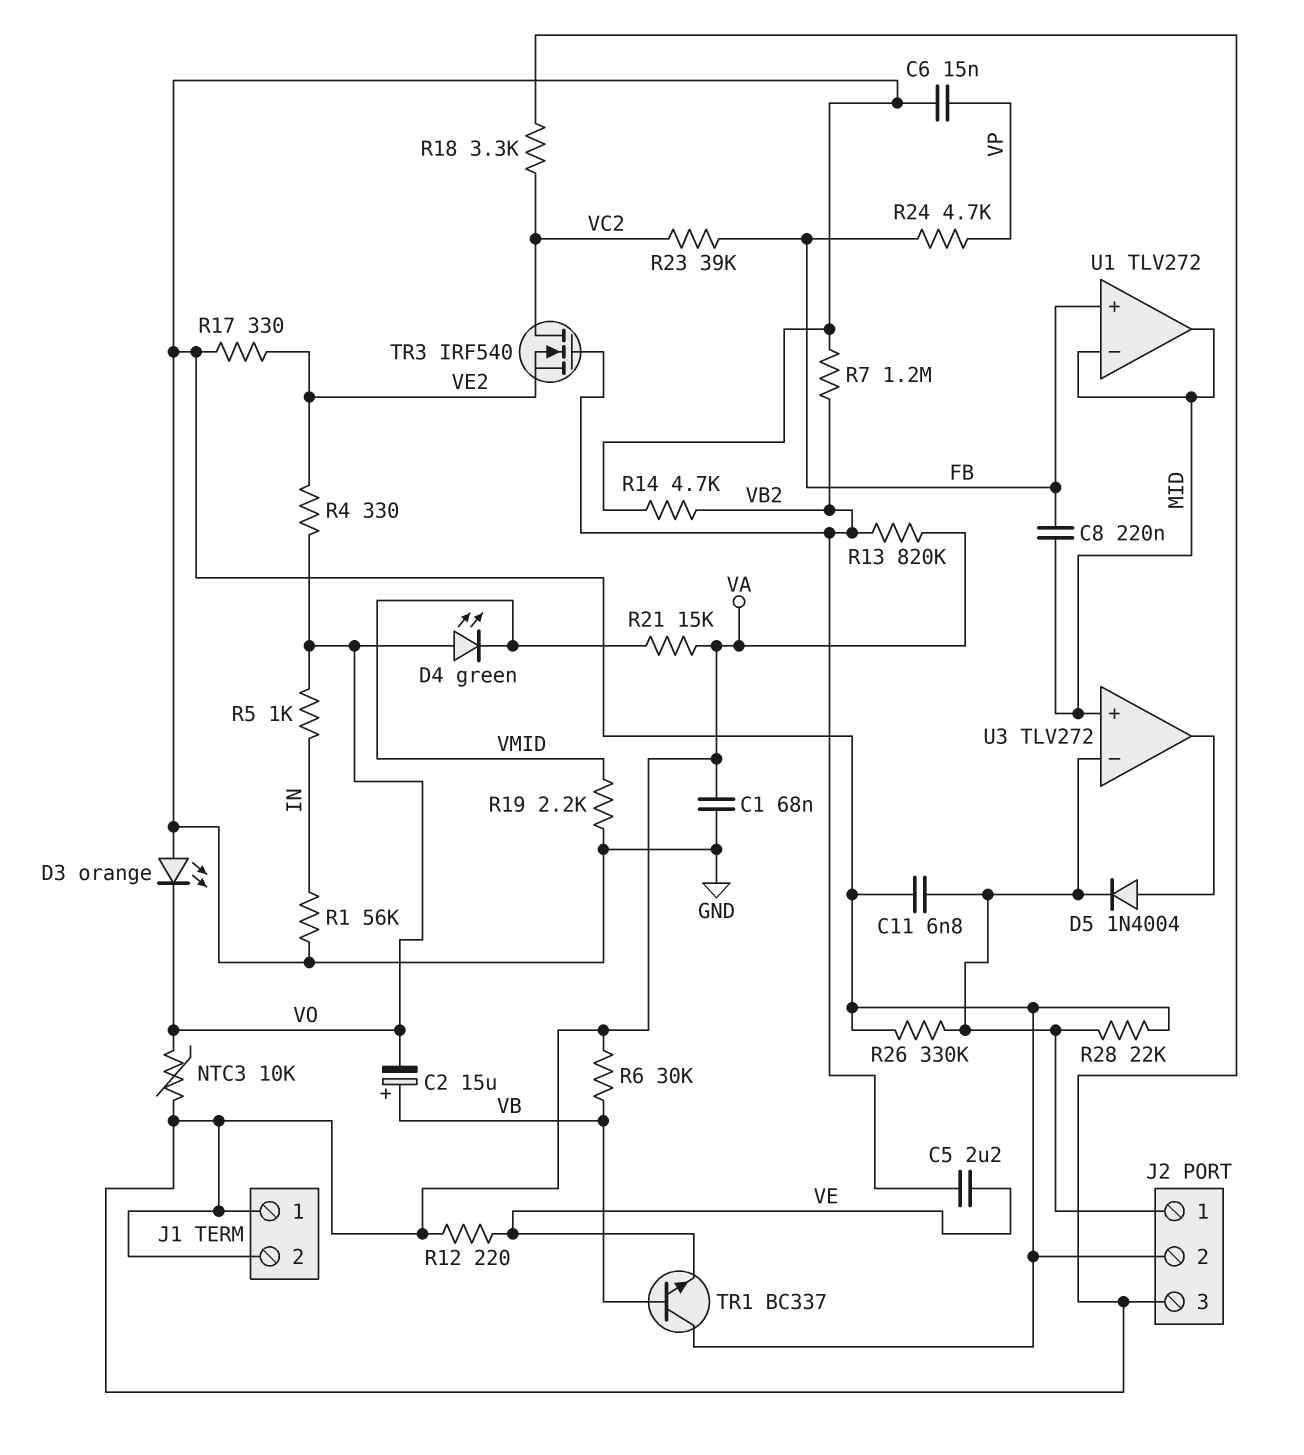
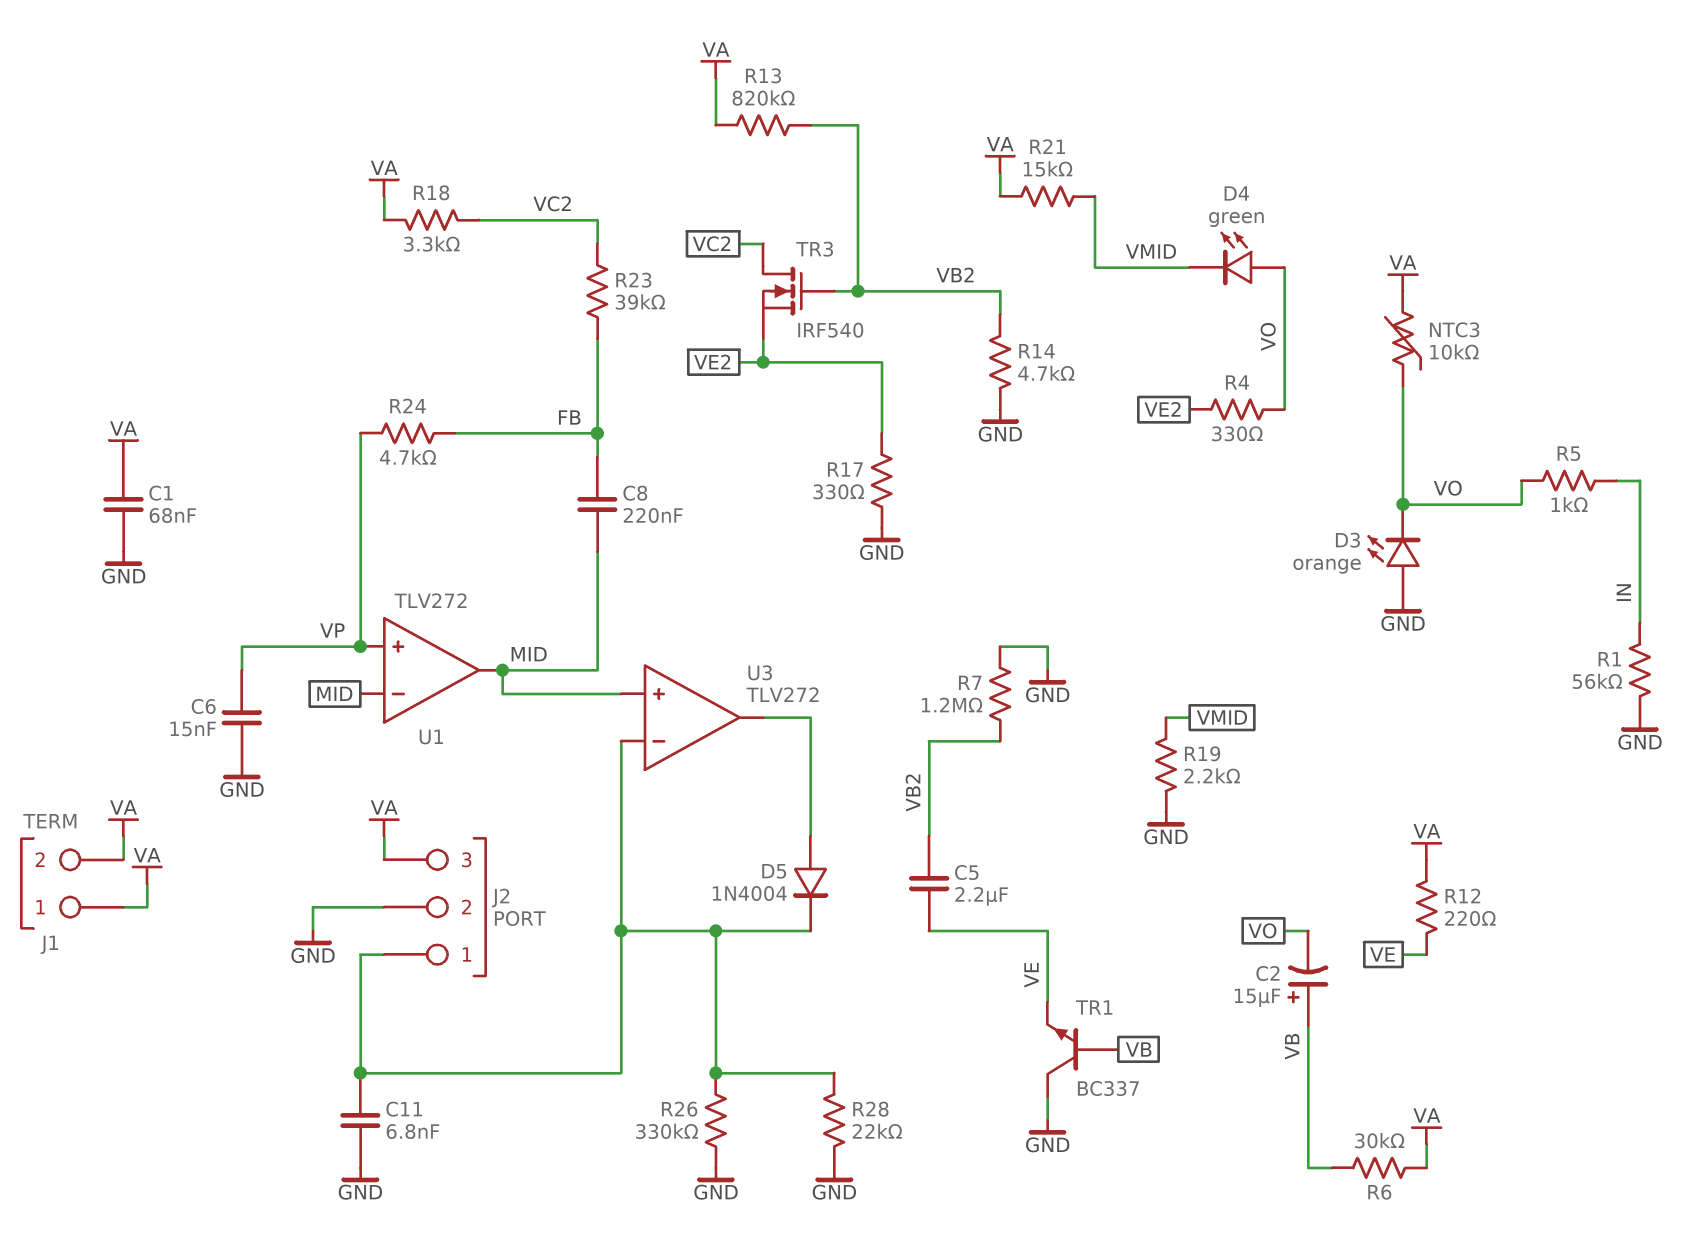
U1 pin in+: FB -> VP

